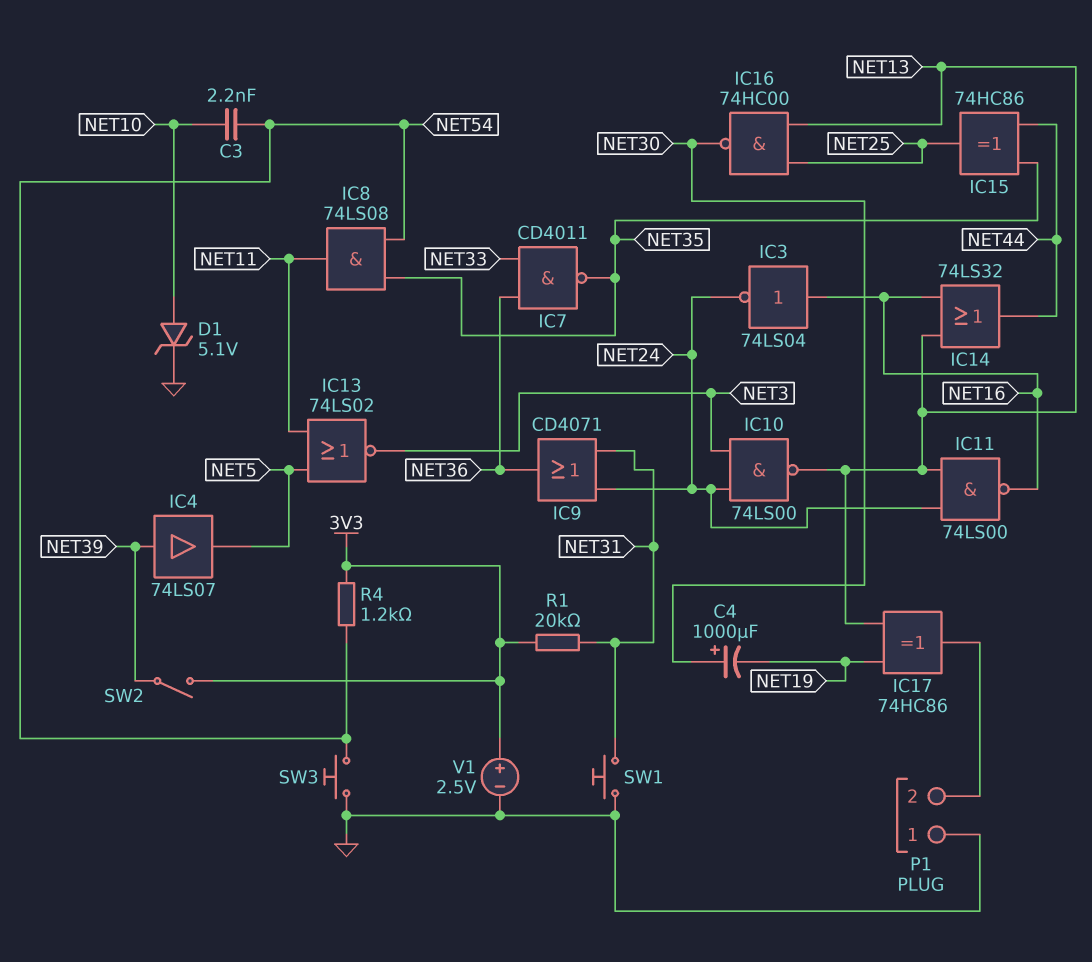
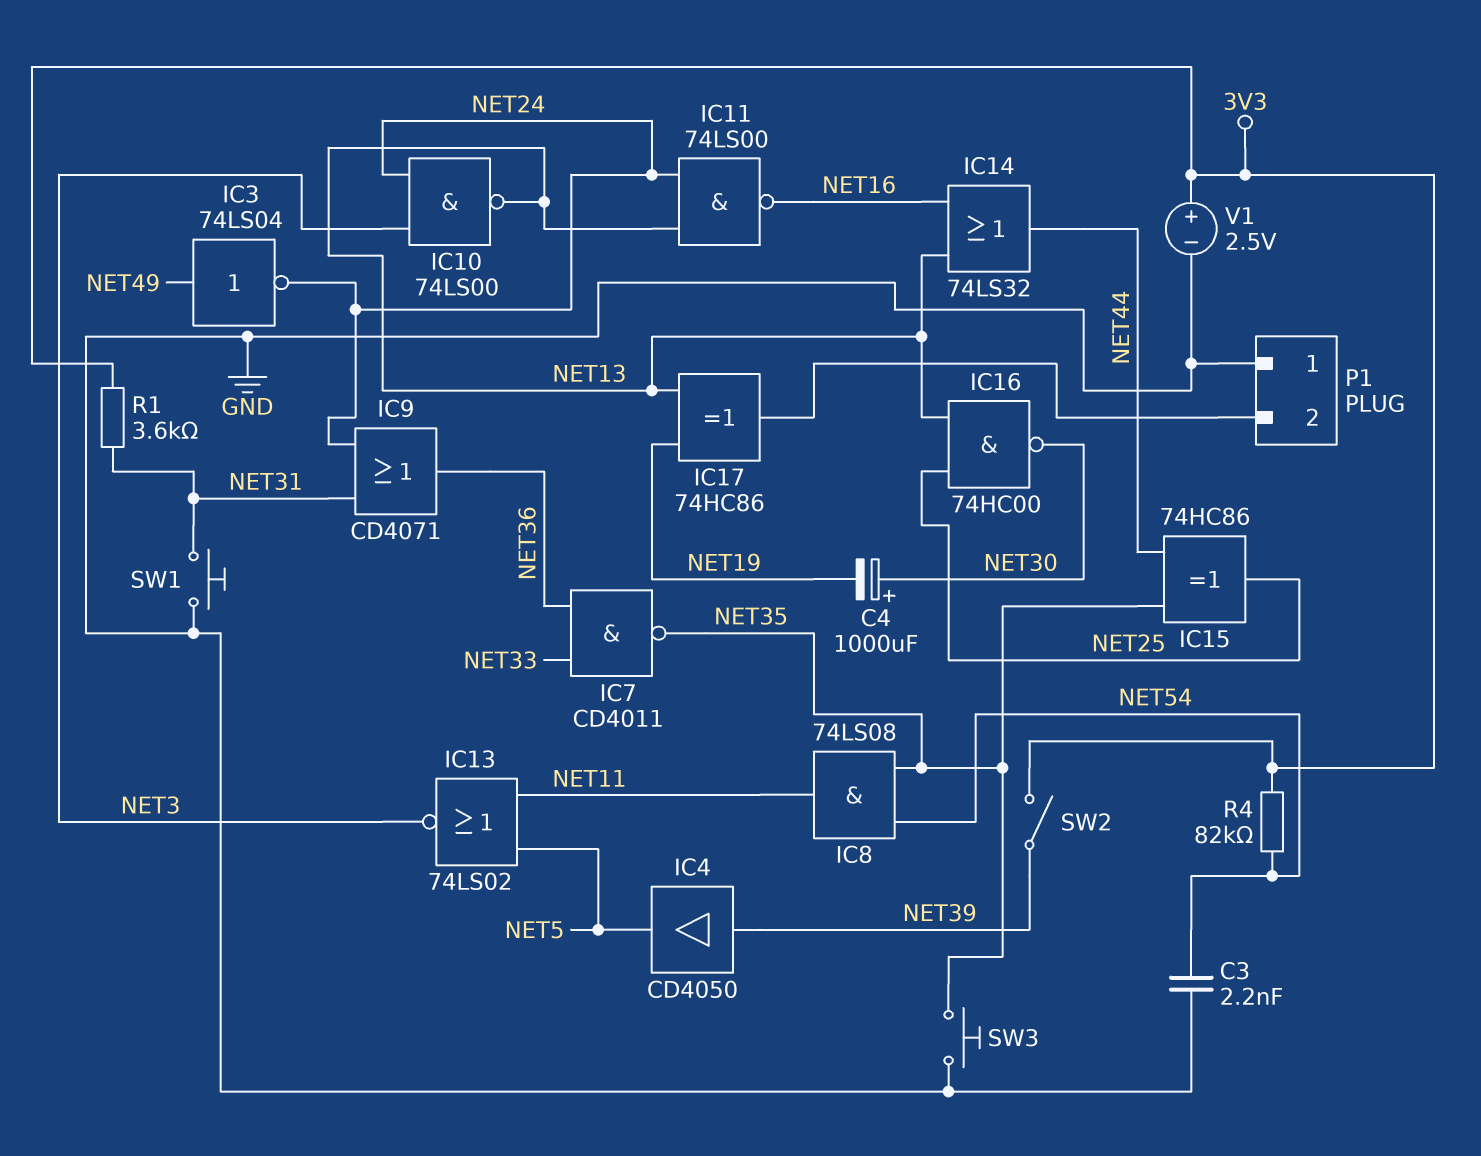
C3: 2.2nF (NET10, NET54) -> 2.2nF (GND, NET54)
D1: zener 5.1V (A NET10, K GND) -> none
IC3: NOT 74LS04 (in NET16, out NET24) -> NOT 74LS04 (in NET49, out NET24)
IC4: buffer 74LS07 (in NET39, out NET5) -> buffer CD4050 (in NET39, out NET5)
R1: 20k (3V3, NET31) -> 3.6k (3V3, NET31)
R4: 1.2k (3V3, NET54) -> 82k (3V3, NET54)
SW3: button (GND, NET54) -> button (GND, NET35)

